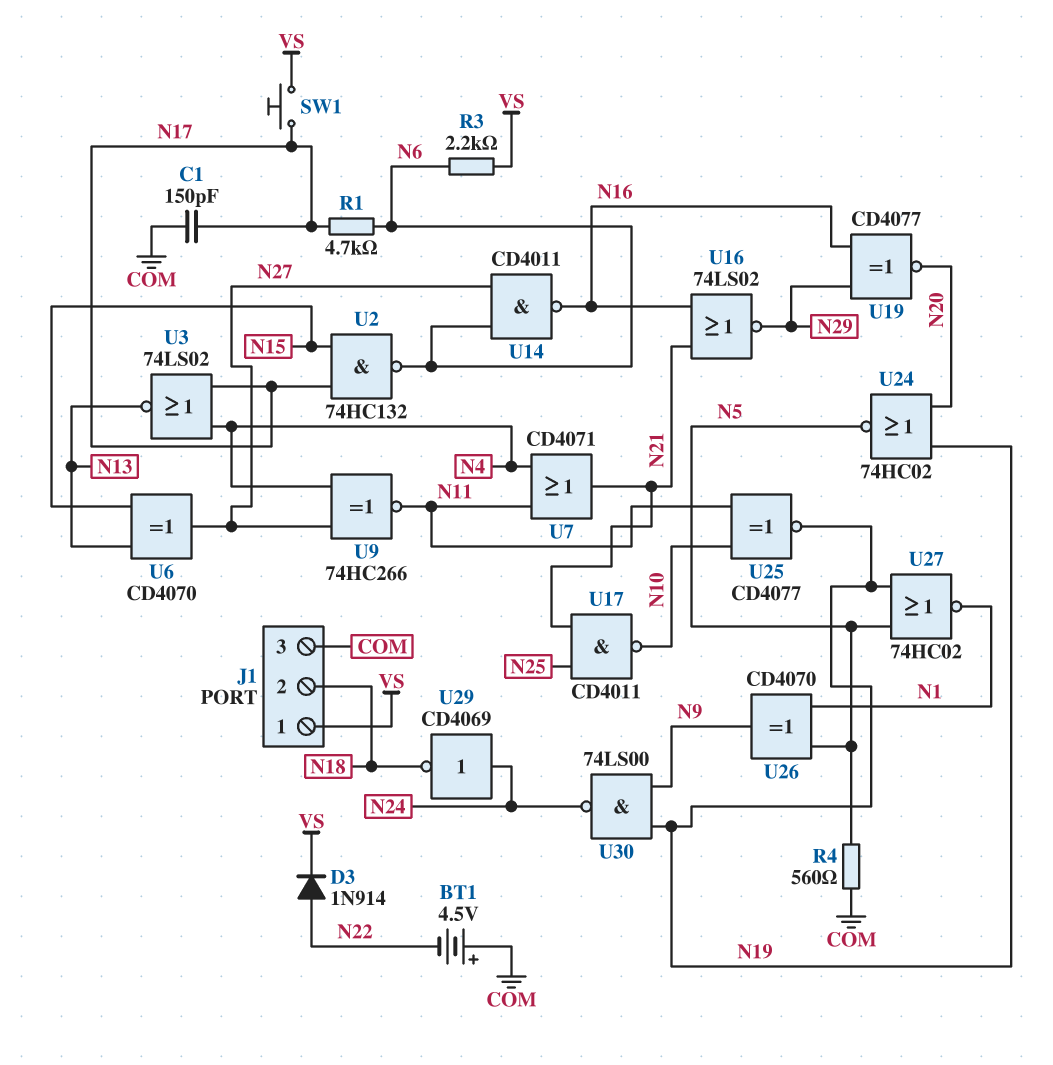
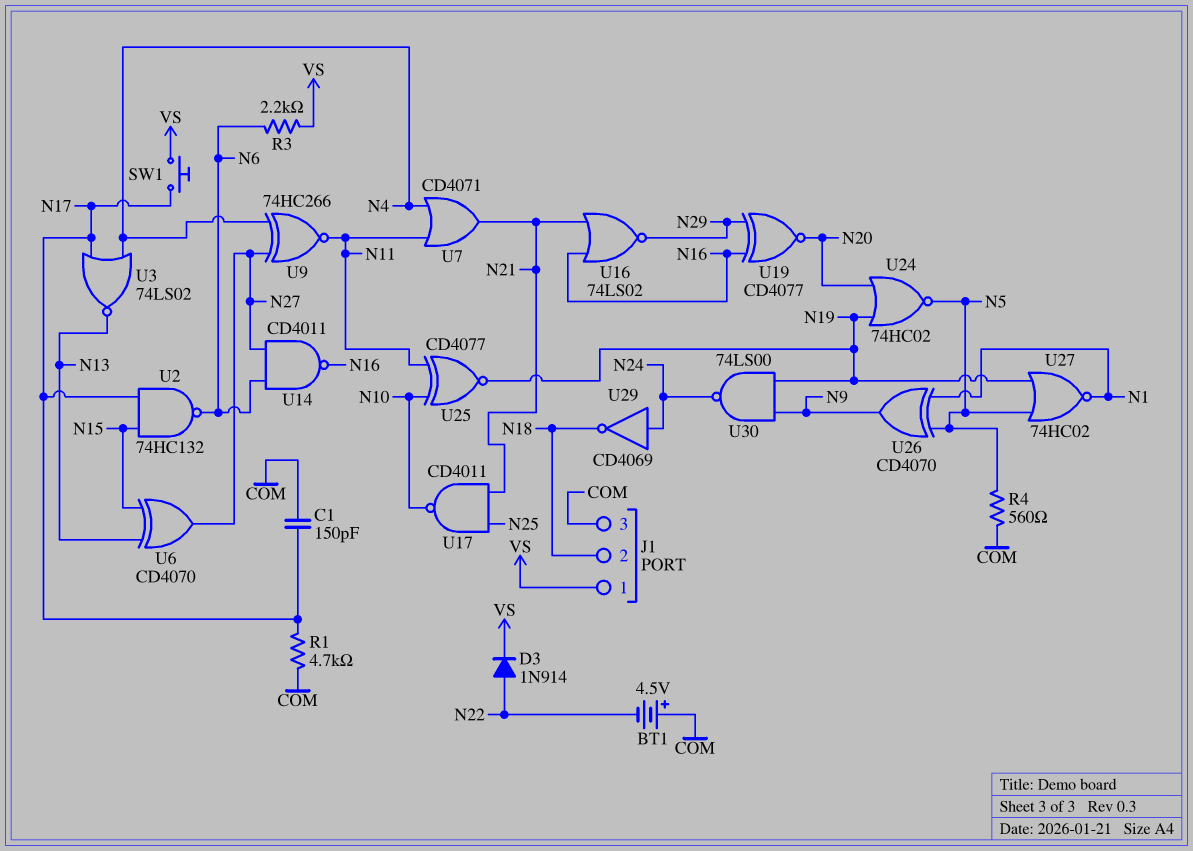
R1: 4.7k (N6, N17) -> 4.7k (COM, N17)

